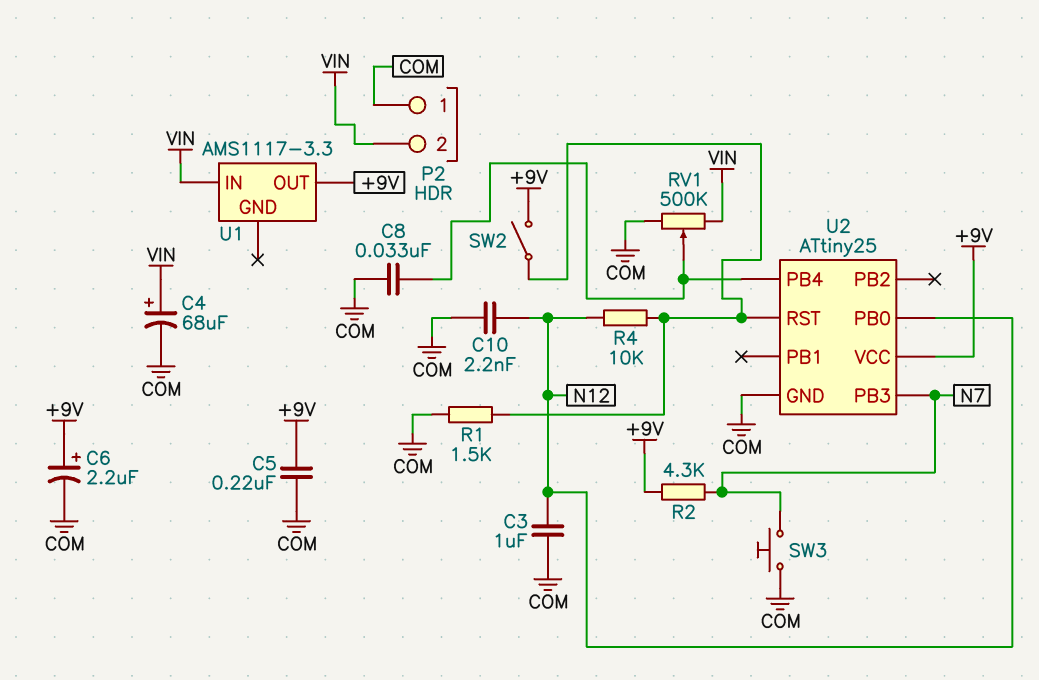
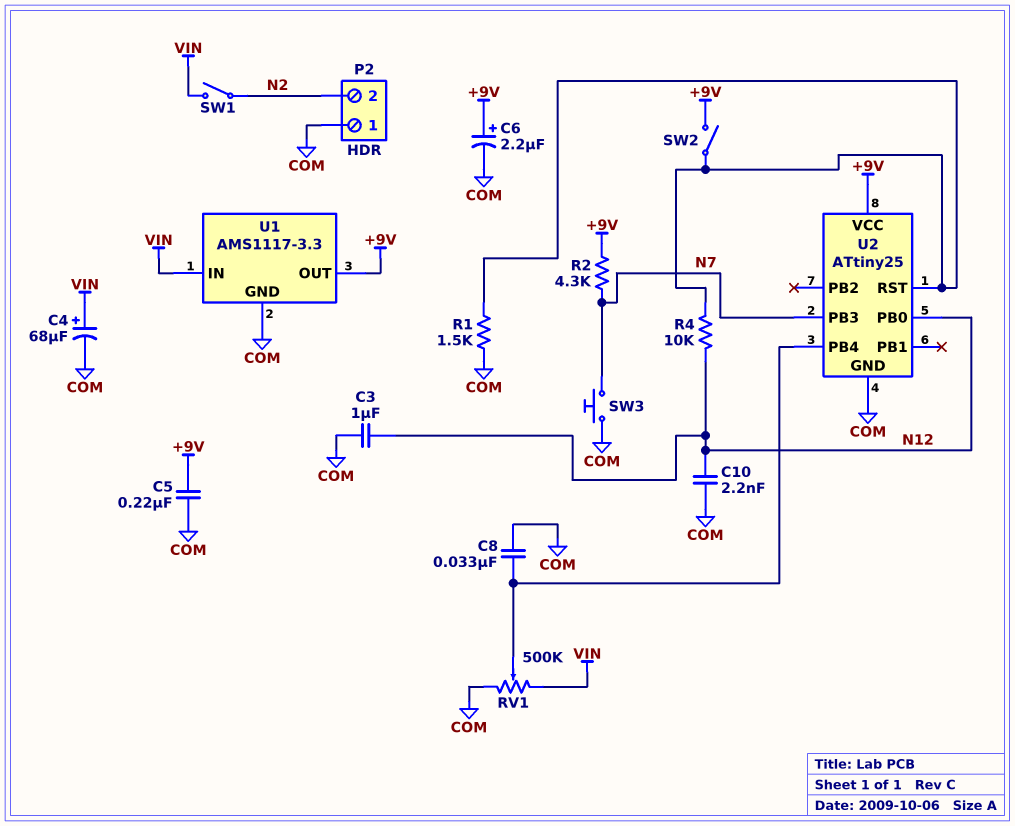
P2 pin 2: VIN -> N2
SW1: none -> switch (N2, VIN)
U1 pin GND: none -> COM

